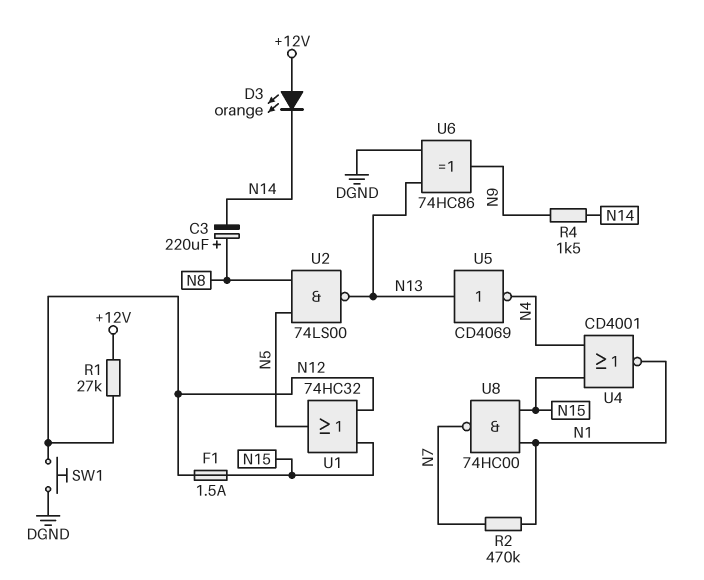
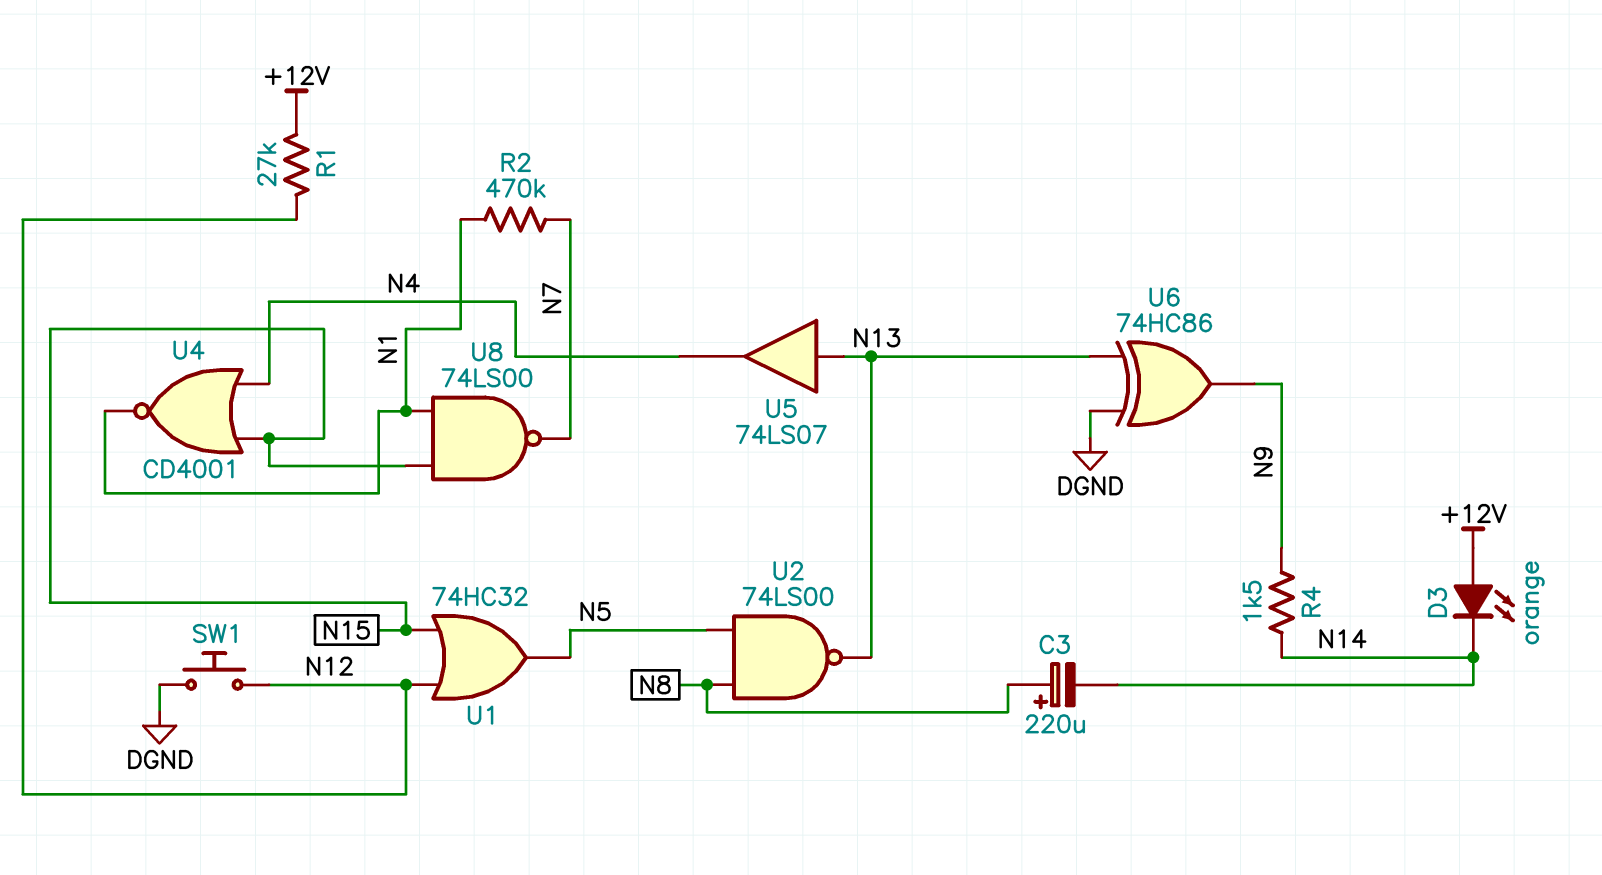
F1: 1.5A (N12, N15) -> none
U5: NOT CD4069 (in N13, out N4) -> buffer 74LS07 (in N13, out N4)
U8: NAND 74HC00 (in N1, in N15, out N7) -> NAND 74LS00 (in N1, in N15, out N7)

